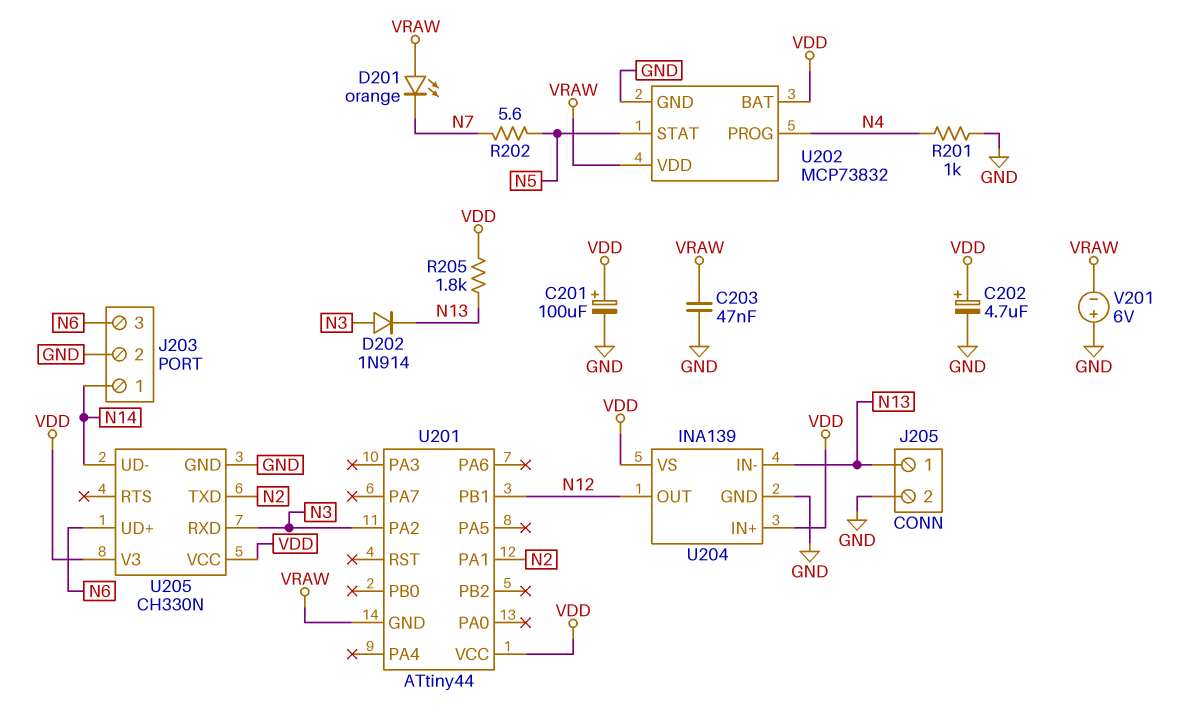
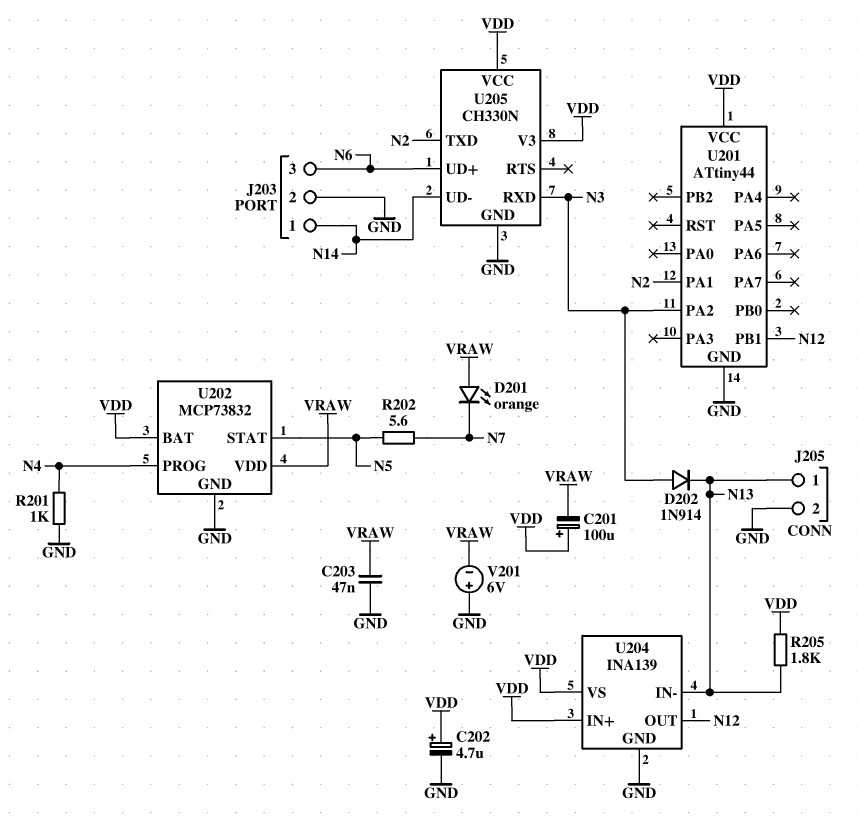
C201: 100uF (plus VDD, minus GND) -> 100uF (plus VDD, minus VRAW)
U201 pin GND: VRAW -> GND

